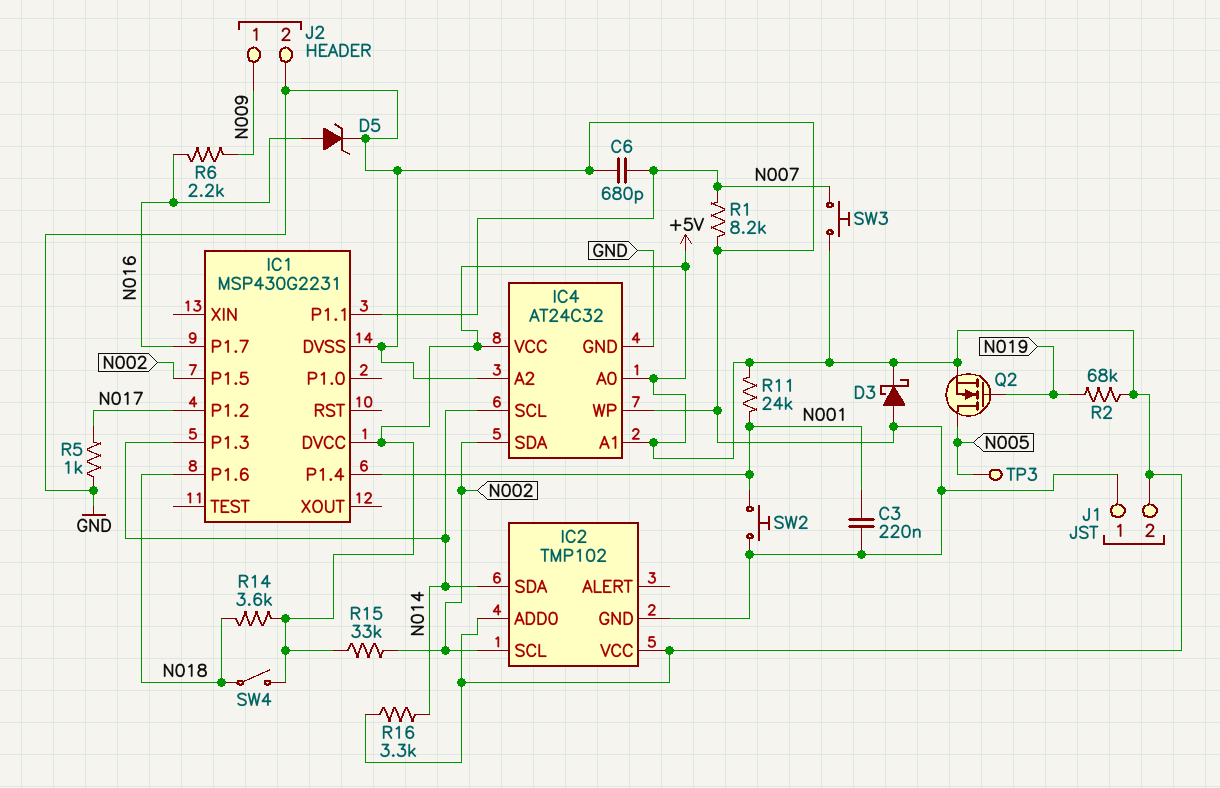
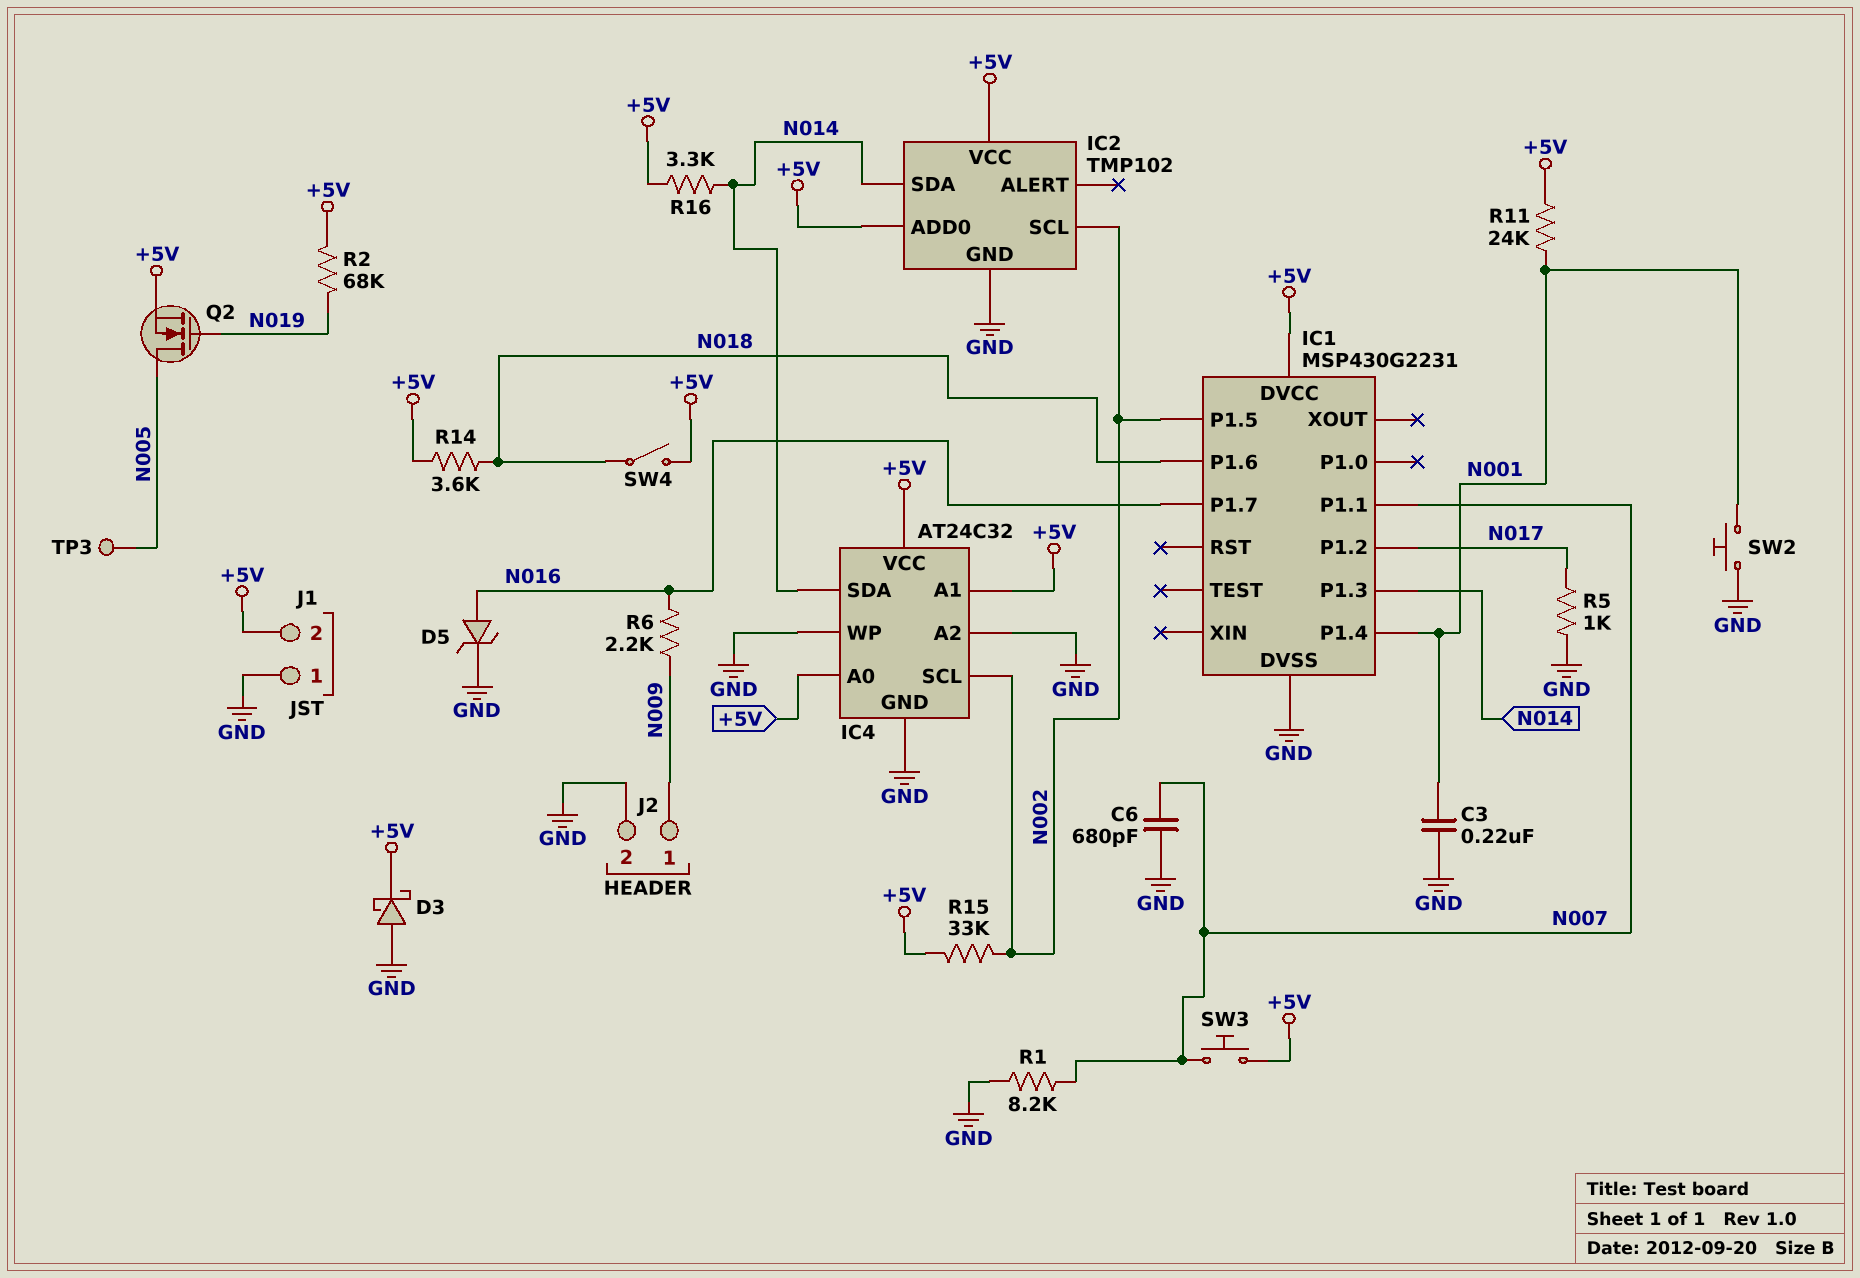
IC4 pin SCL: N014 -> N002
IC4 pin SDA: N002 -> N014

